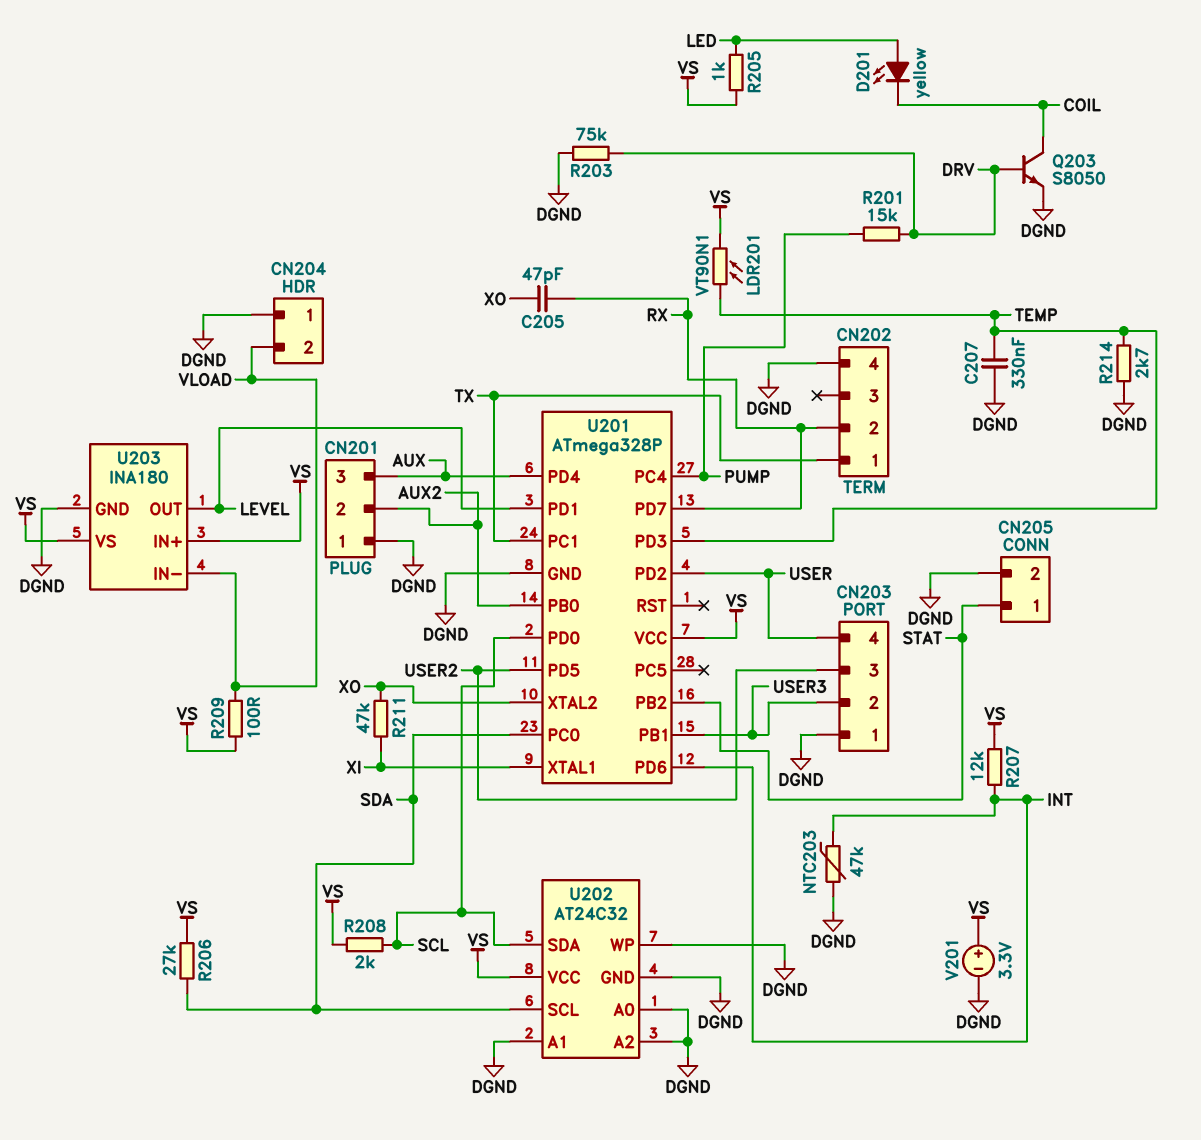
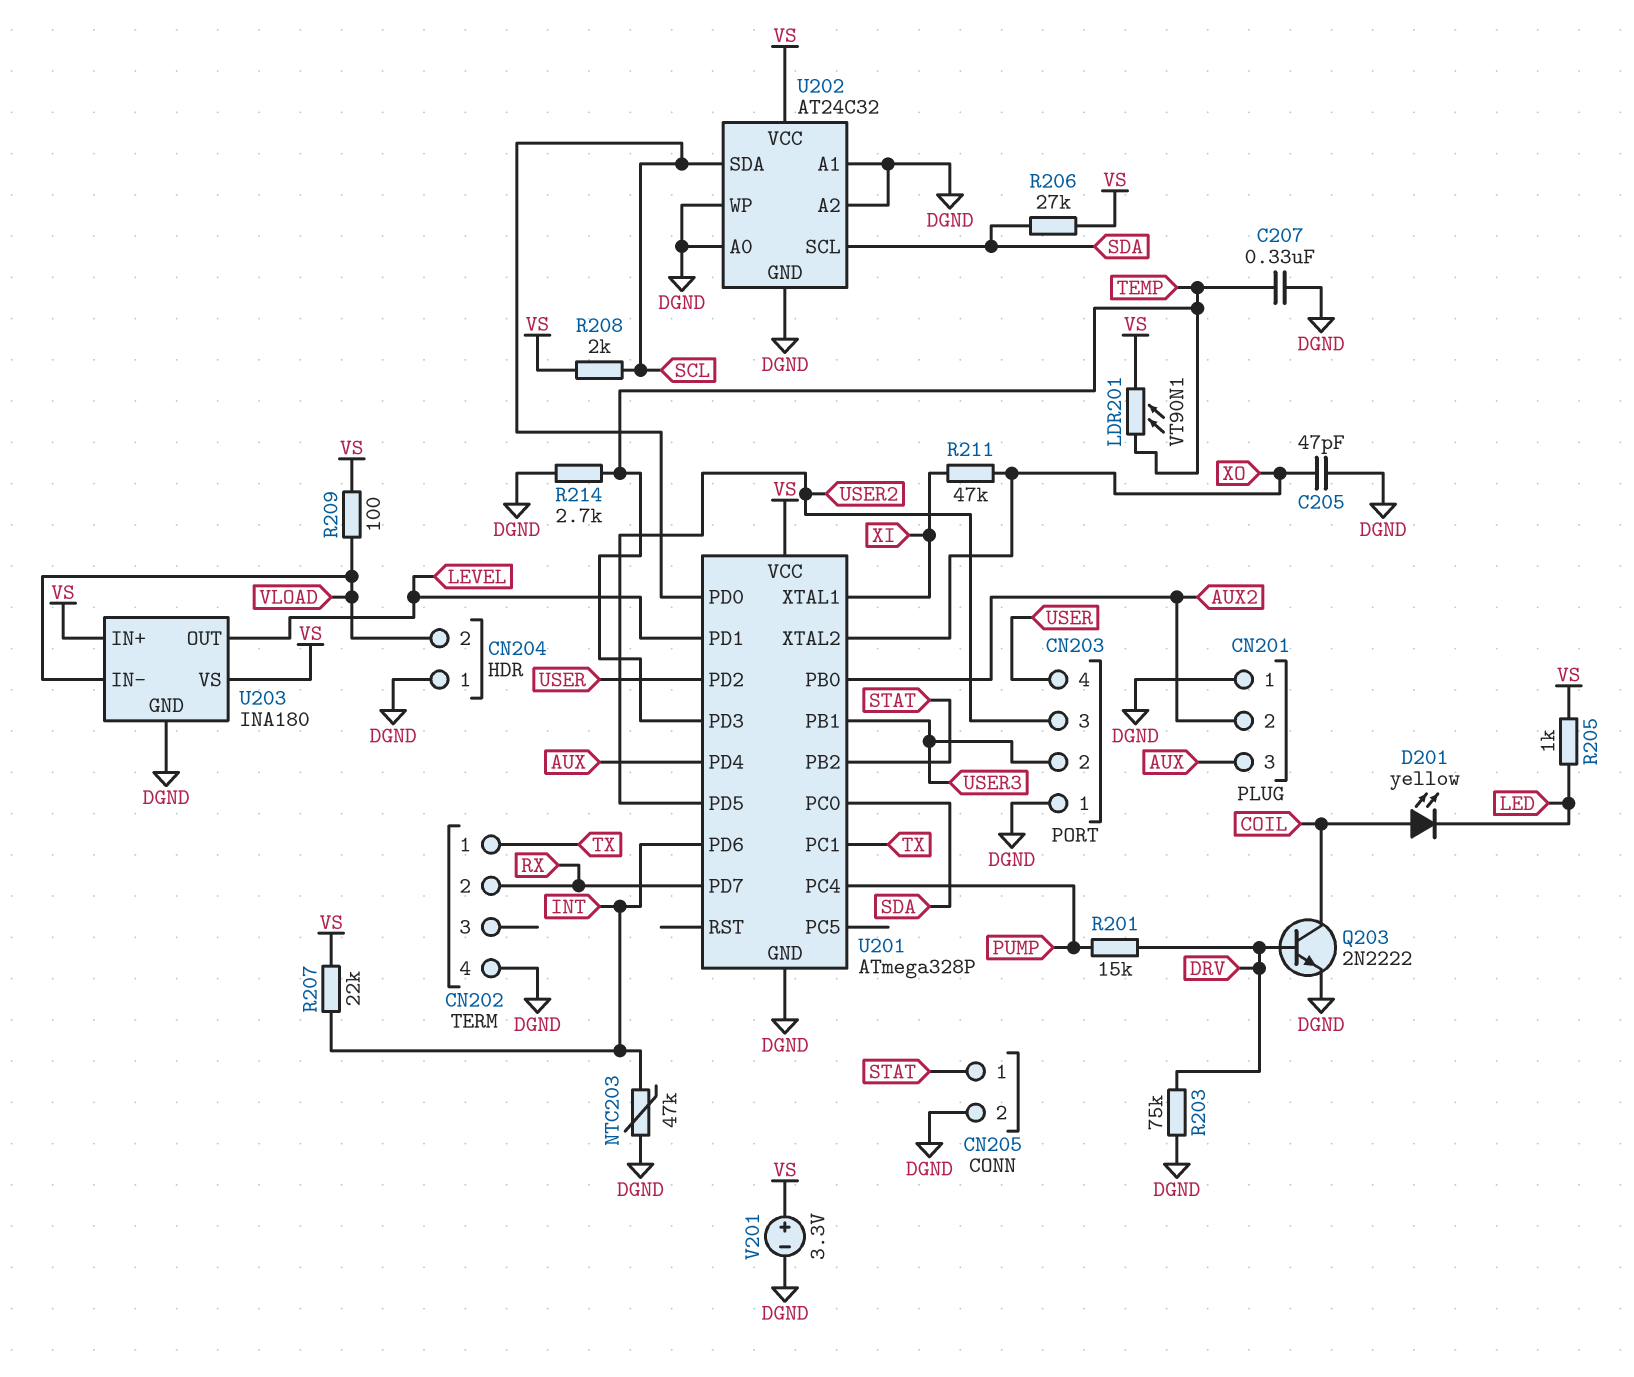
C205: 47pF (RX, XO) -> 47pF (DGND, XO)
D201: LED yellow (A LED, K COIL) -> LED yellow (A COIL, K LED)
Q203: NPN S8050 (B DRV, C COIL, E DGND) -> NPN 2N2222 (B DRV, C COIL, E DGND)
R207: 12k (INT, VS) -> 22k (INT, VS)

